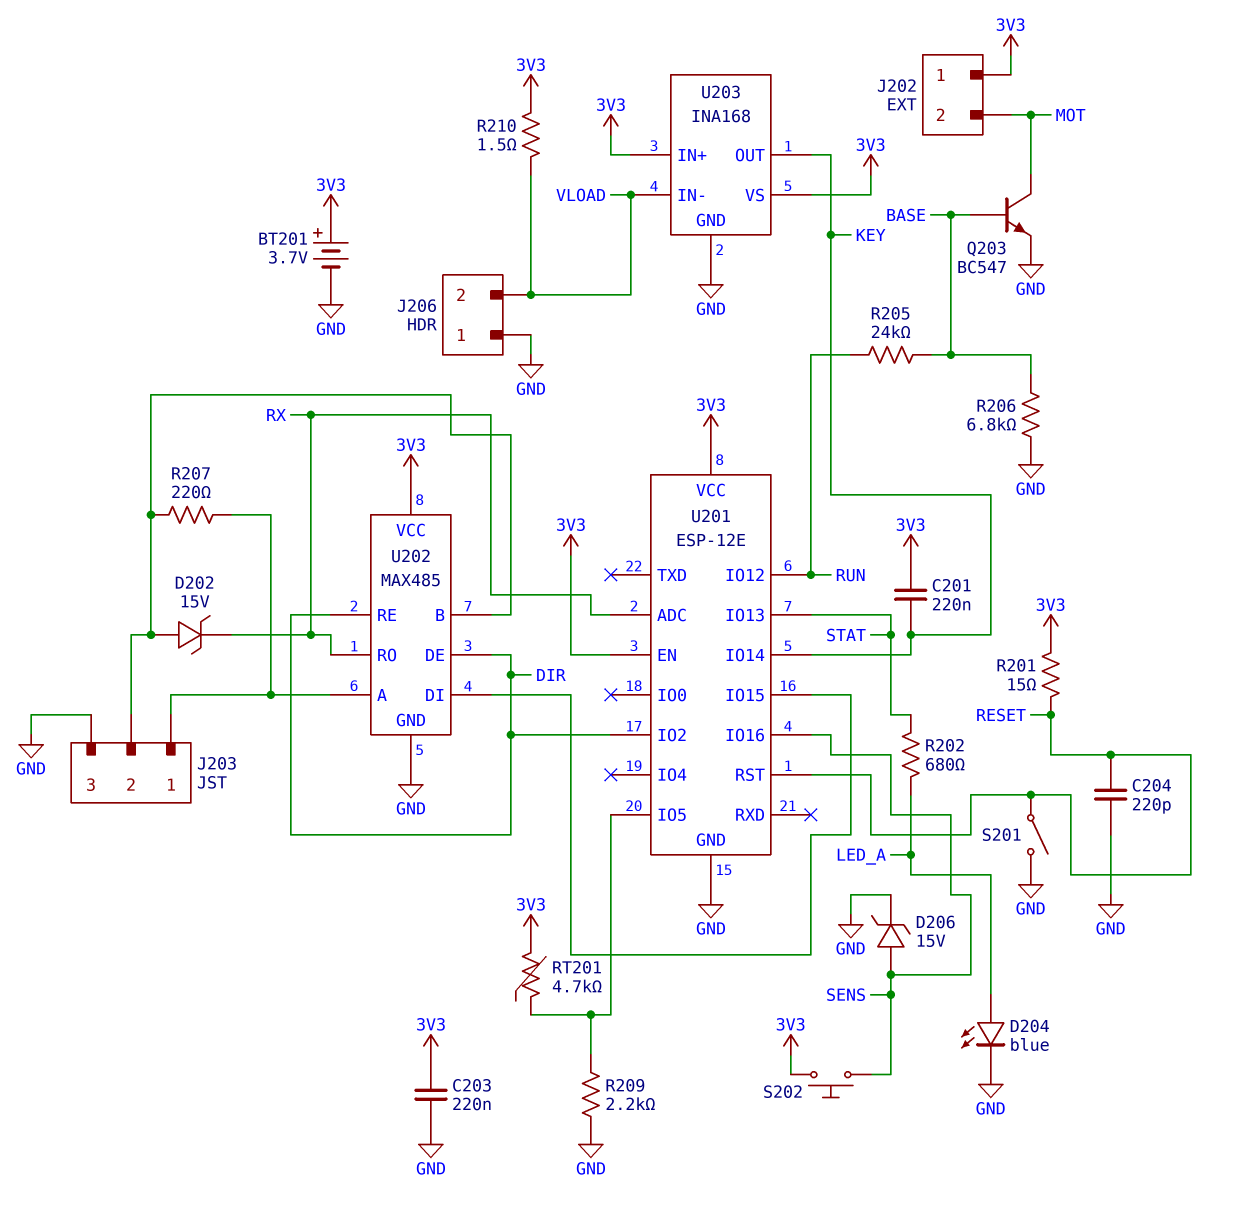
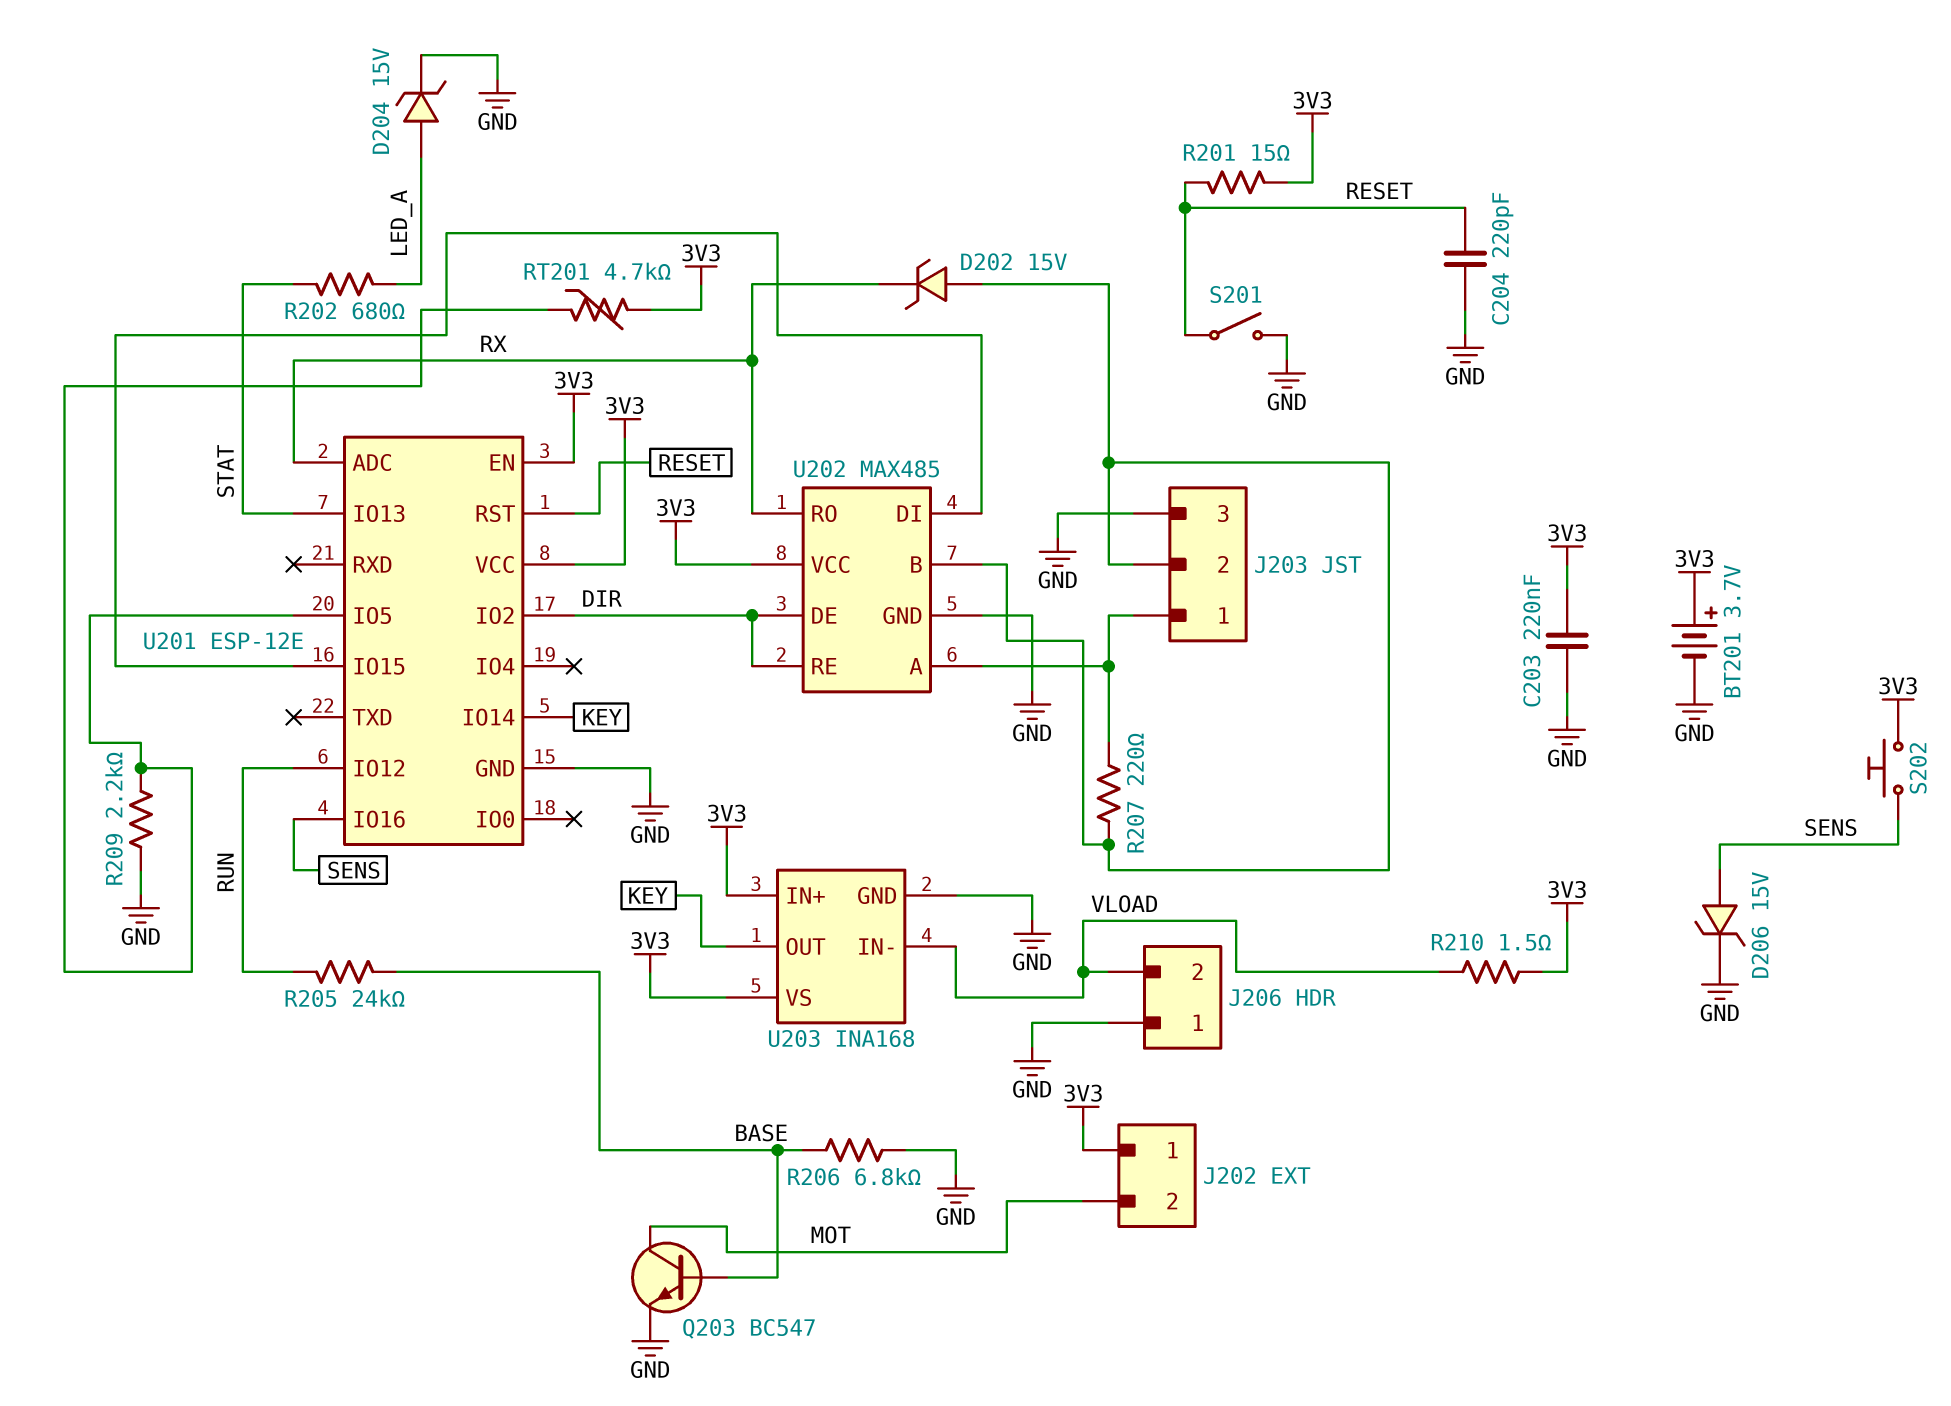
C201: 220nF (3V3, KEY) -> none
D204: LED blue (A LED_A, K GND) -> zener 15V (A LED_A, K GND)

